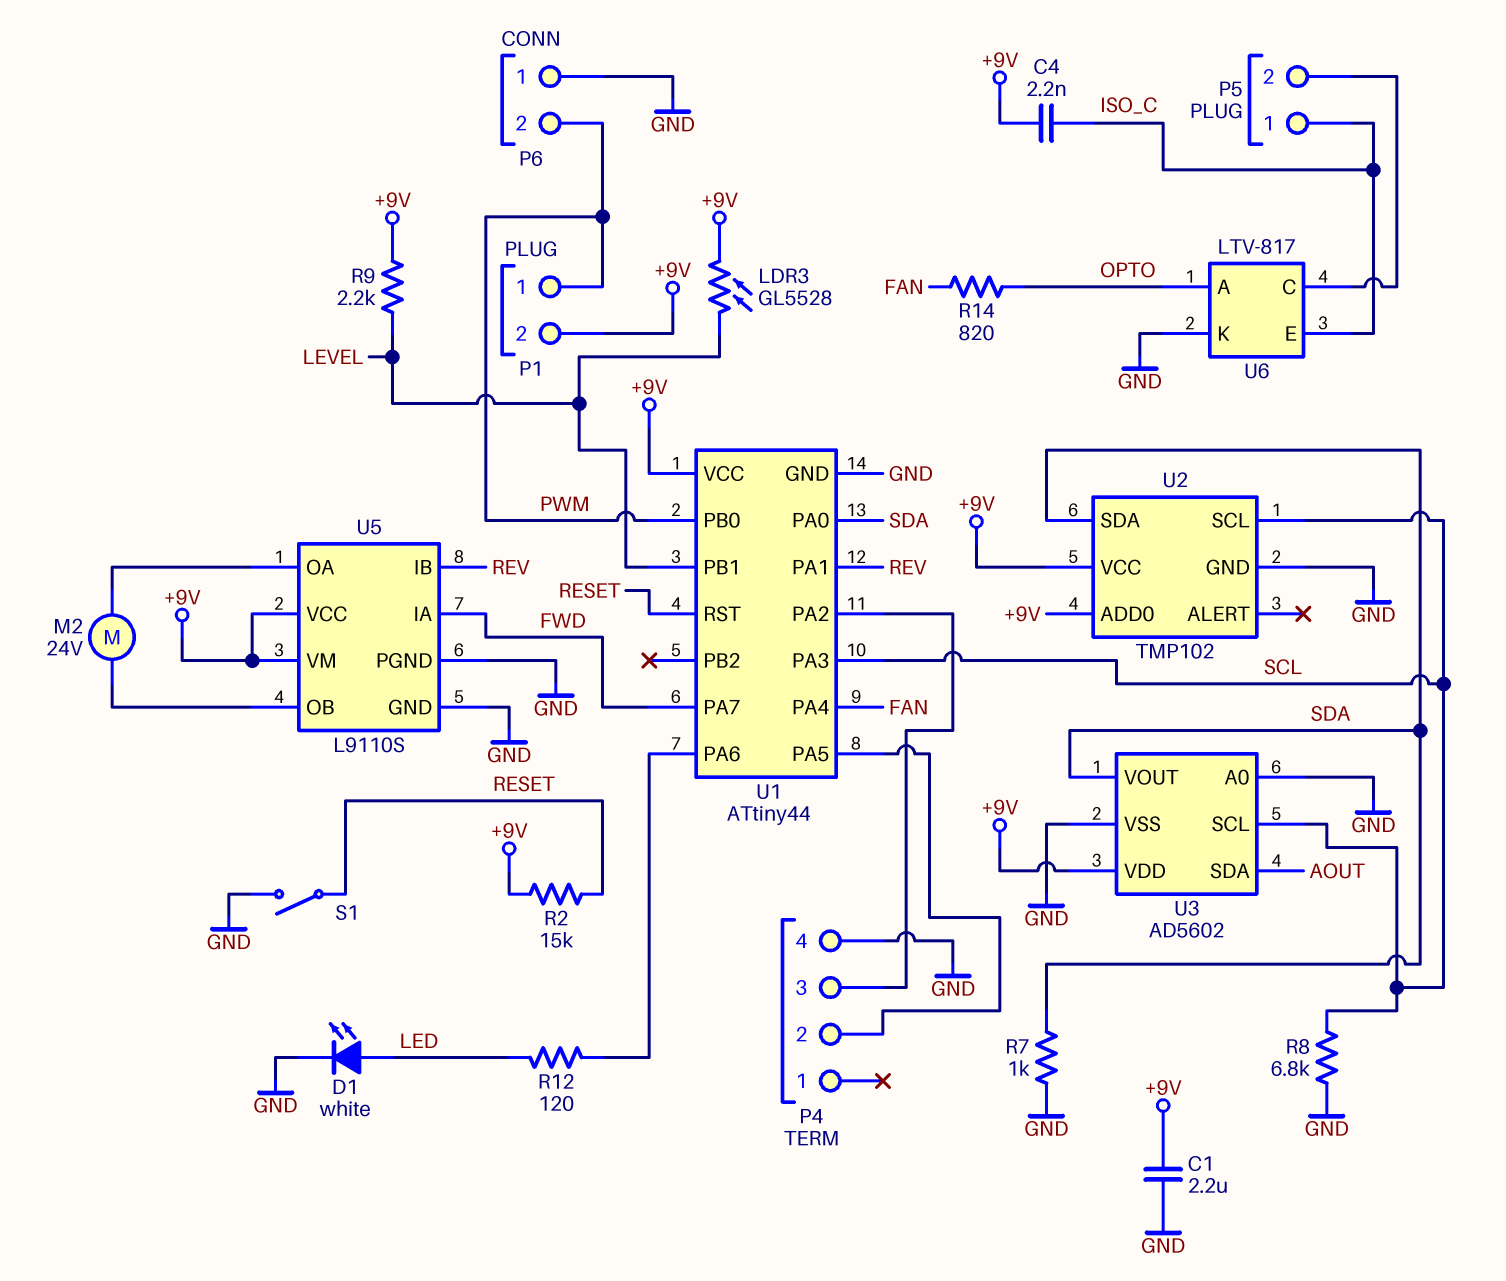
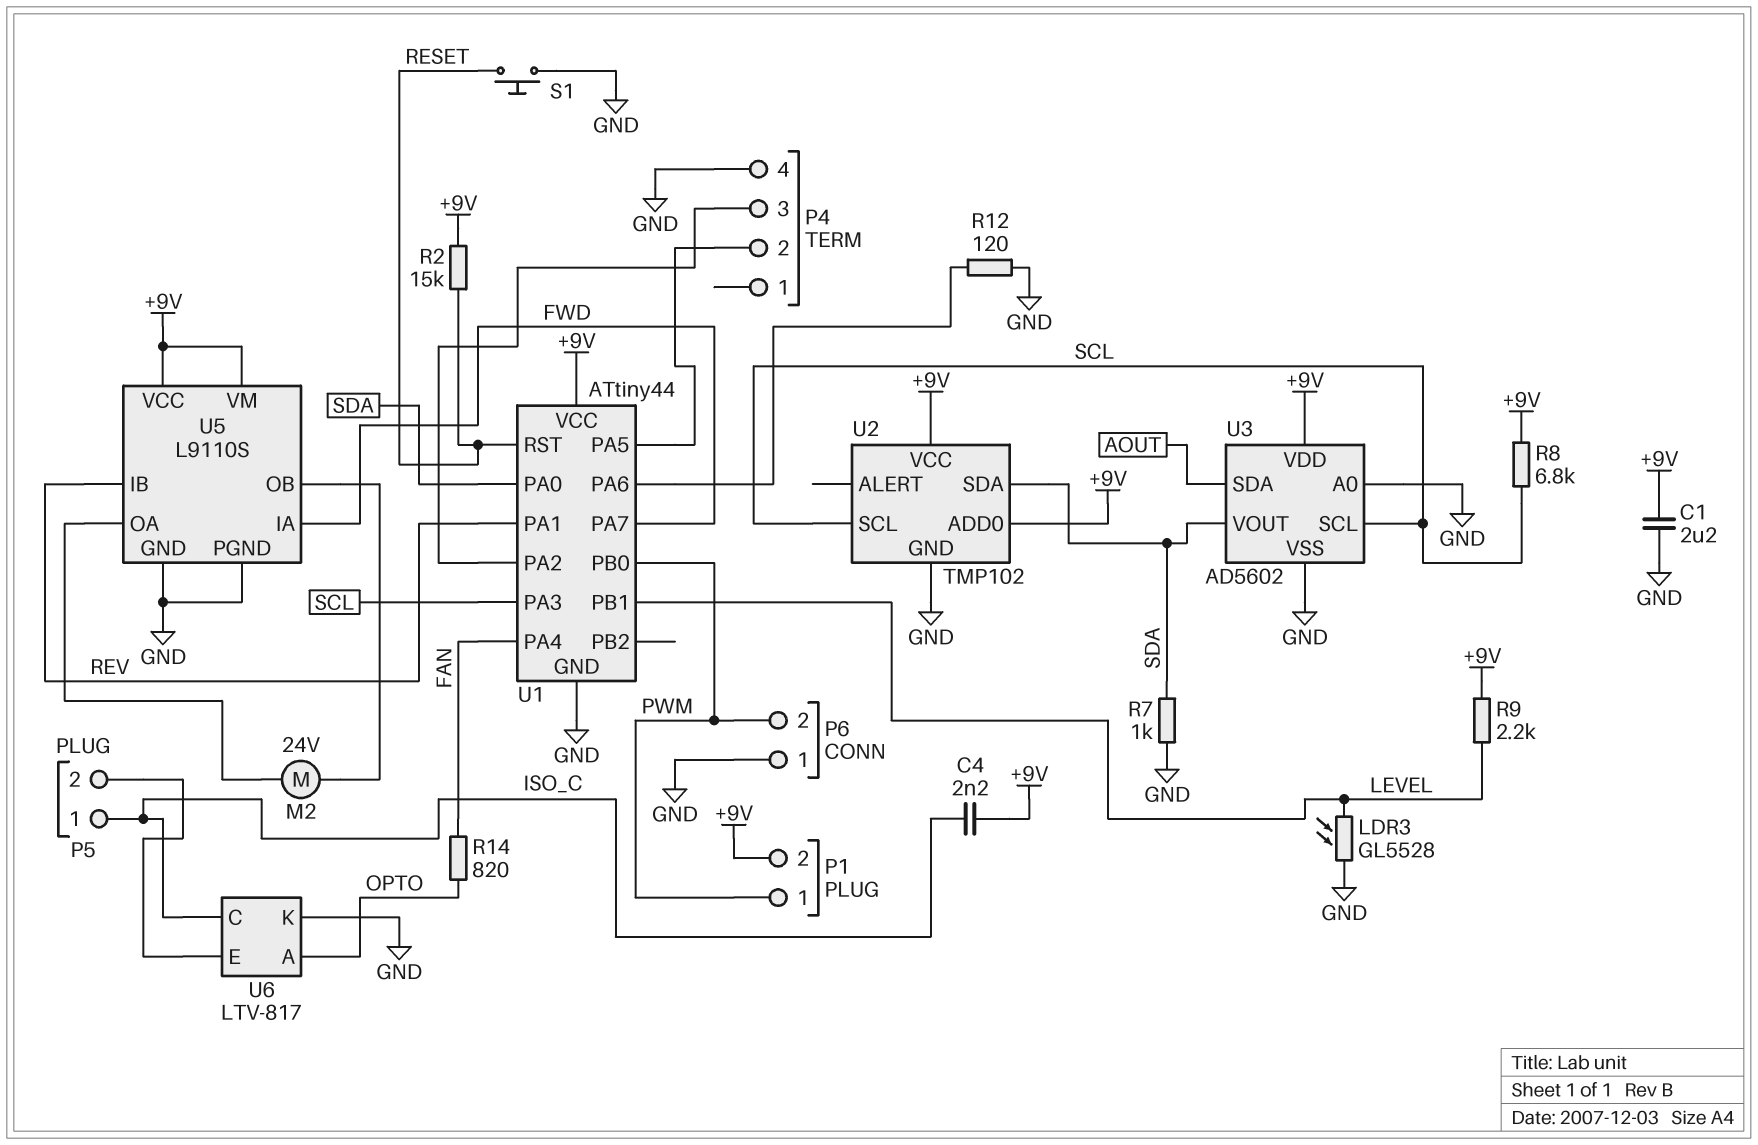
D1: LED white (A LED, K GND) -> none
LDR3: GL5528 (+9V, LEVEL) -> GL5528 (GND, LEVEL)
R8: 6.8k (GND, SCL) -> 6.8k (+9V, SCL)
R12: 120 (LED, U1/PA6) -> 120 (GND, U1/PA6)
S1: switch (GND, RESET) -> button (GND, RESET)
U6 pin C: P5/2 -> ISO_C
U6 pin E: ISO_C -> P5/2

